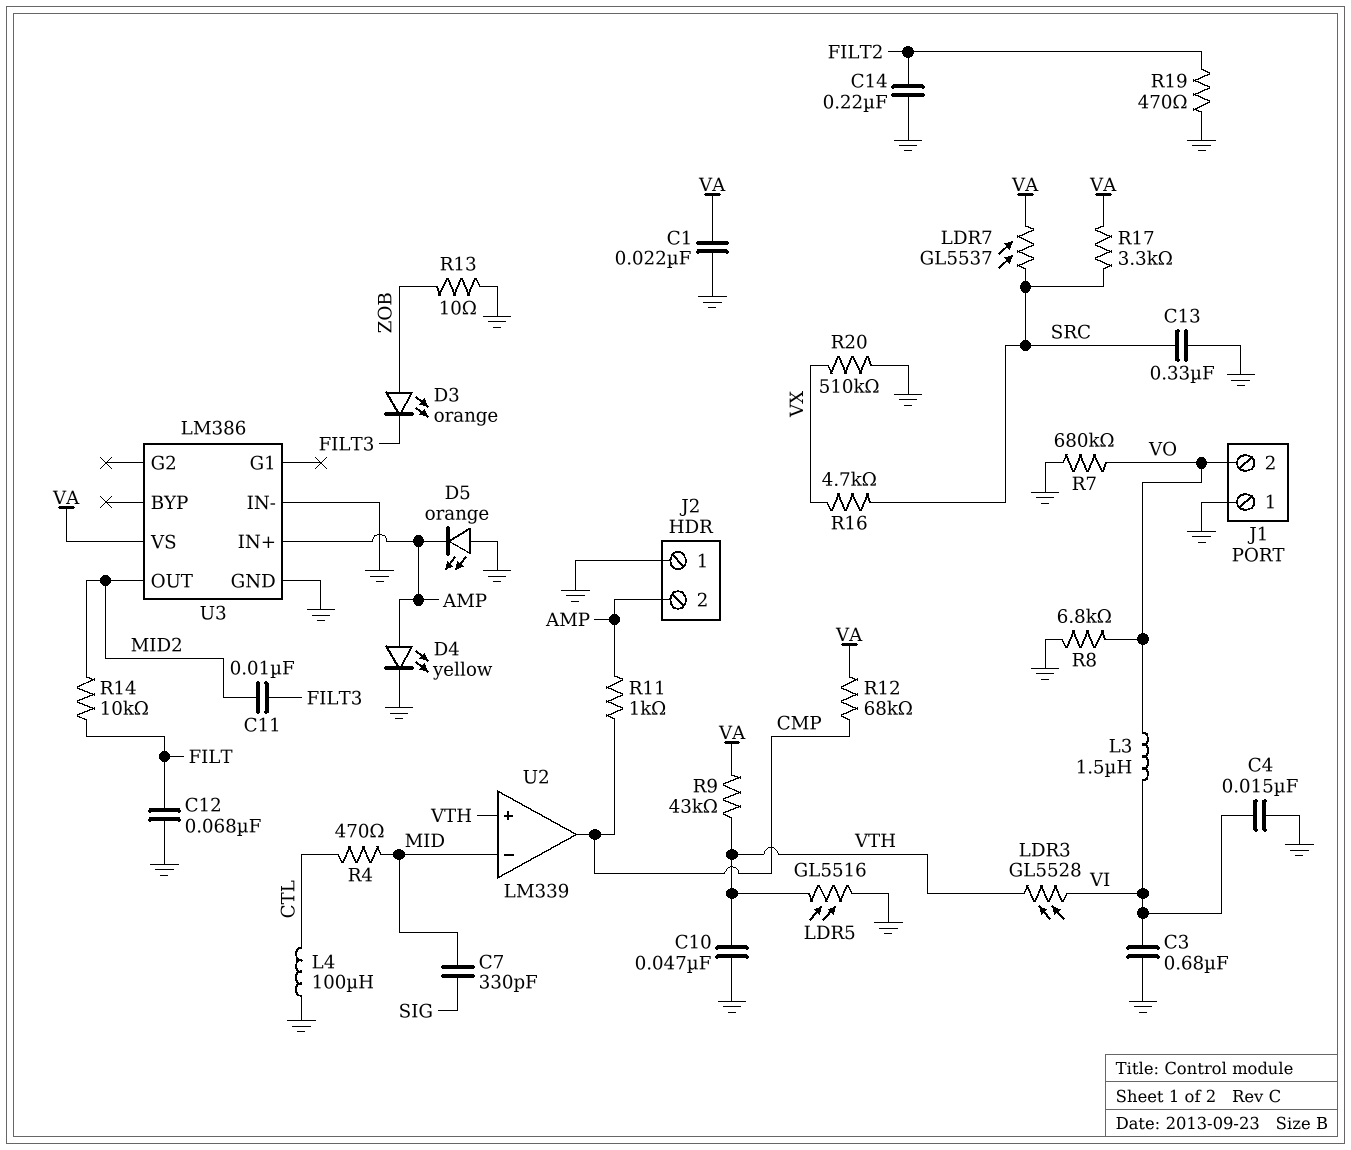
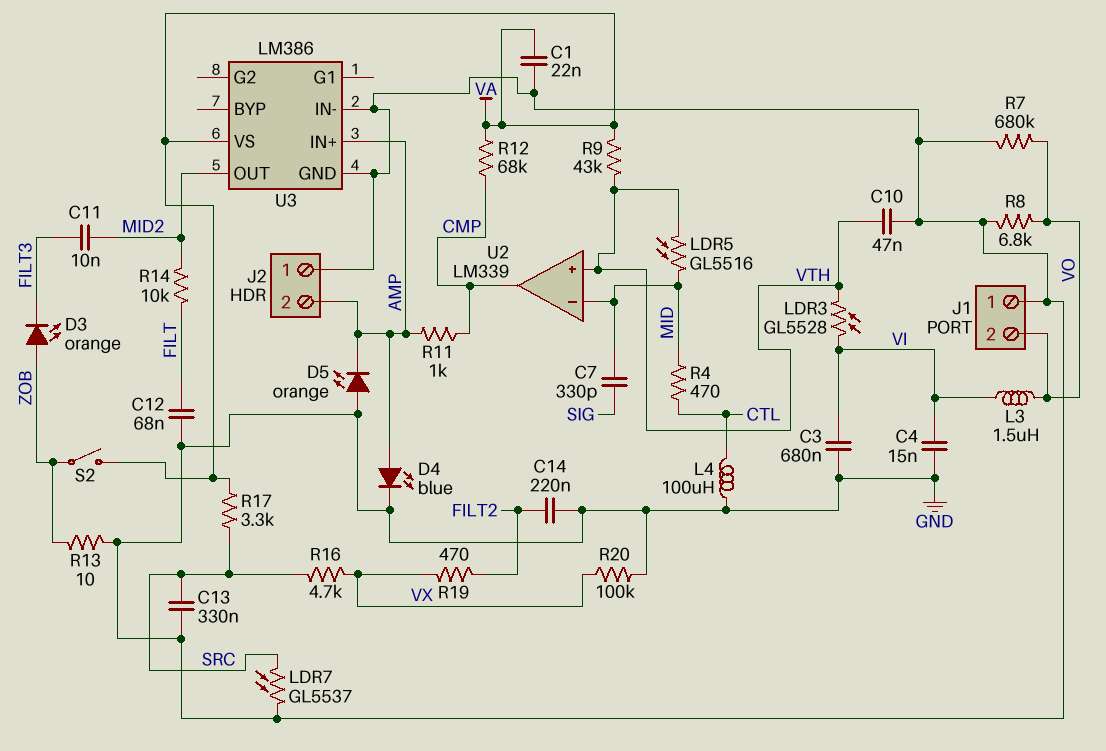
D4: LED yellow (A AMP, K GND) -> LED blue (A AMP, K GND)
LDR5: GL5516 (GND, VTH) -> GL5516 (MID, VTH)
LDR7: GL5537 (SRC, VA) -> GL5537 (GND, SRC)
R19: 470 (FILT2, GND) -> 470 (FILT2, VX)
R20: 510k (GND, VX) -> 100k (GND, VX)
S2: none -> switch (VA, ZOB)

